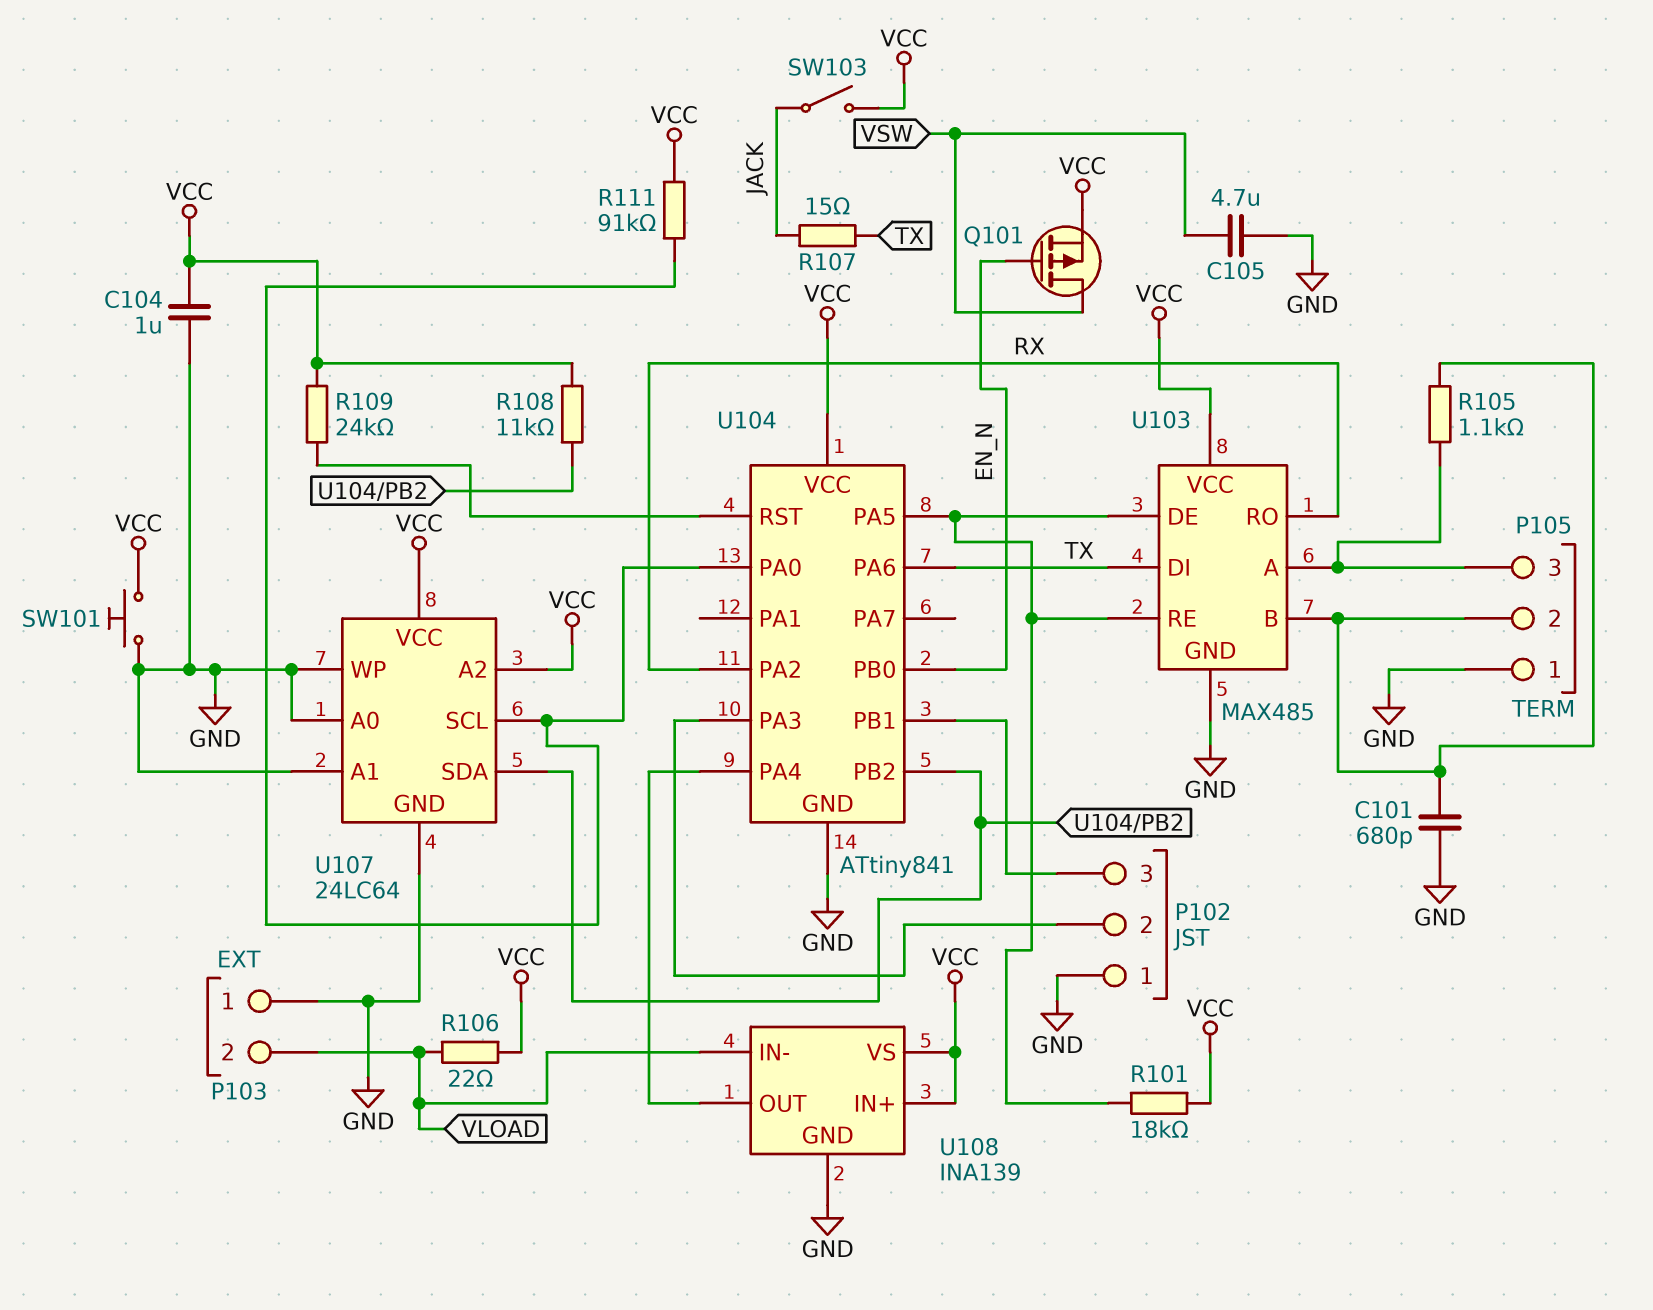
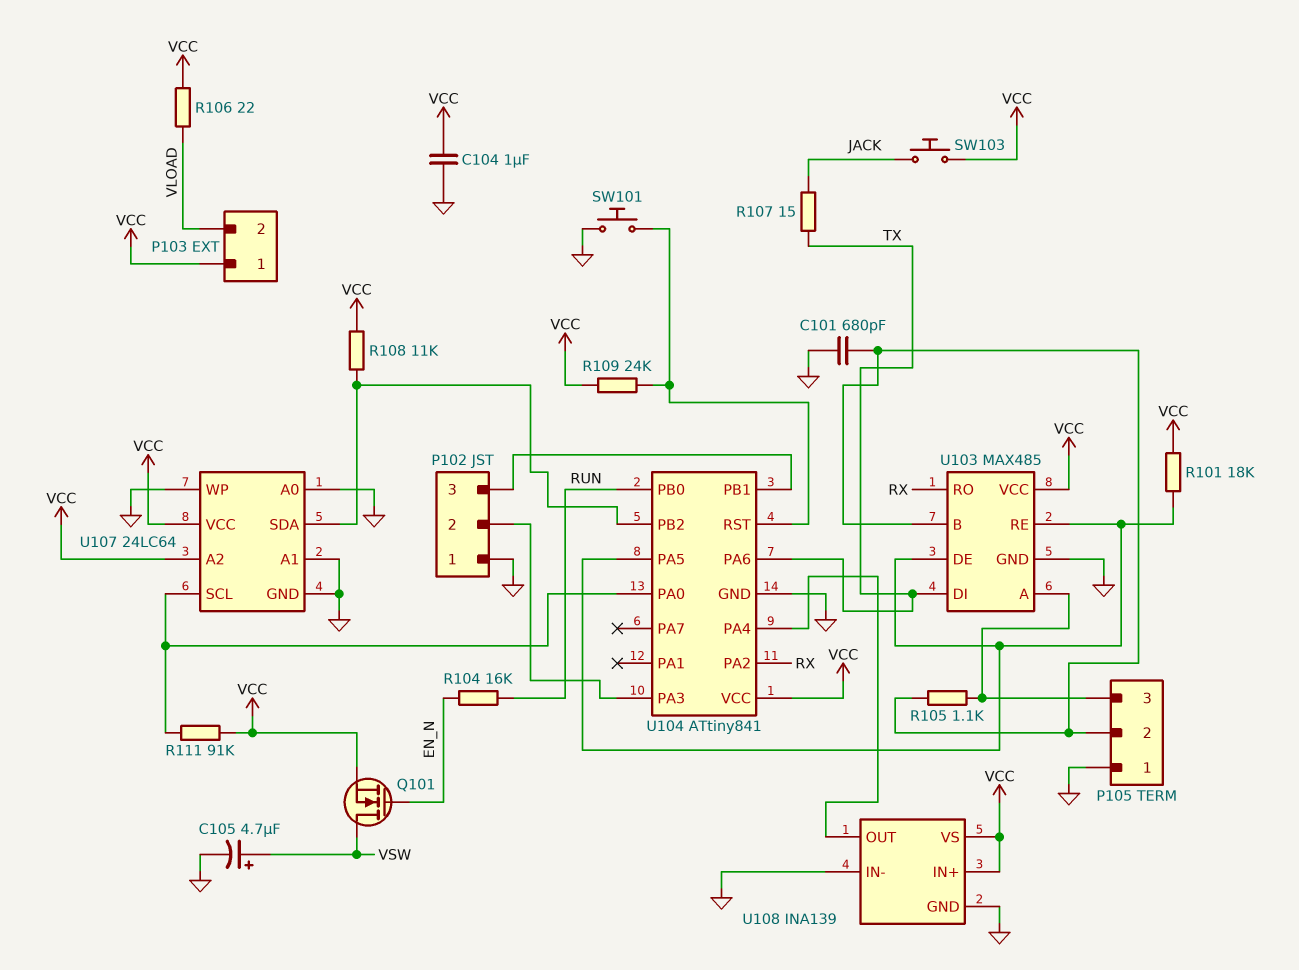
C105: 4.7uF (GND, VSW) -> 4.7uF (plus VSW, minus GND)
P103 pin 1: GND -> VCC
Q101: PMOS (G EN_N, D VSW, S VCC) -> NMOS (G EN_N, D VSW, S VCC)
R104: none -> 16k (EN_N, RUN)
SW101: button (GND, VCC) -> button (GND, U104/RST)
SW103: switch (JACK, VCC) -> button (JACK, VCC)
U104 pin PB0: EN_N -> RUN
U108 pin IN-: VLOAD -> GND

